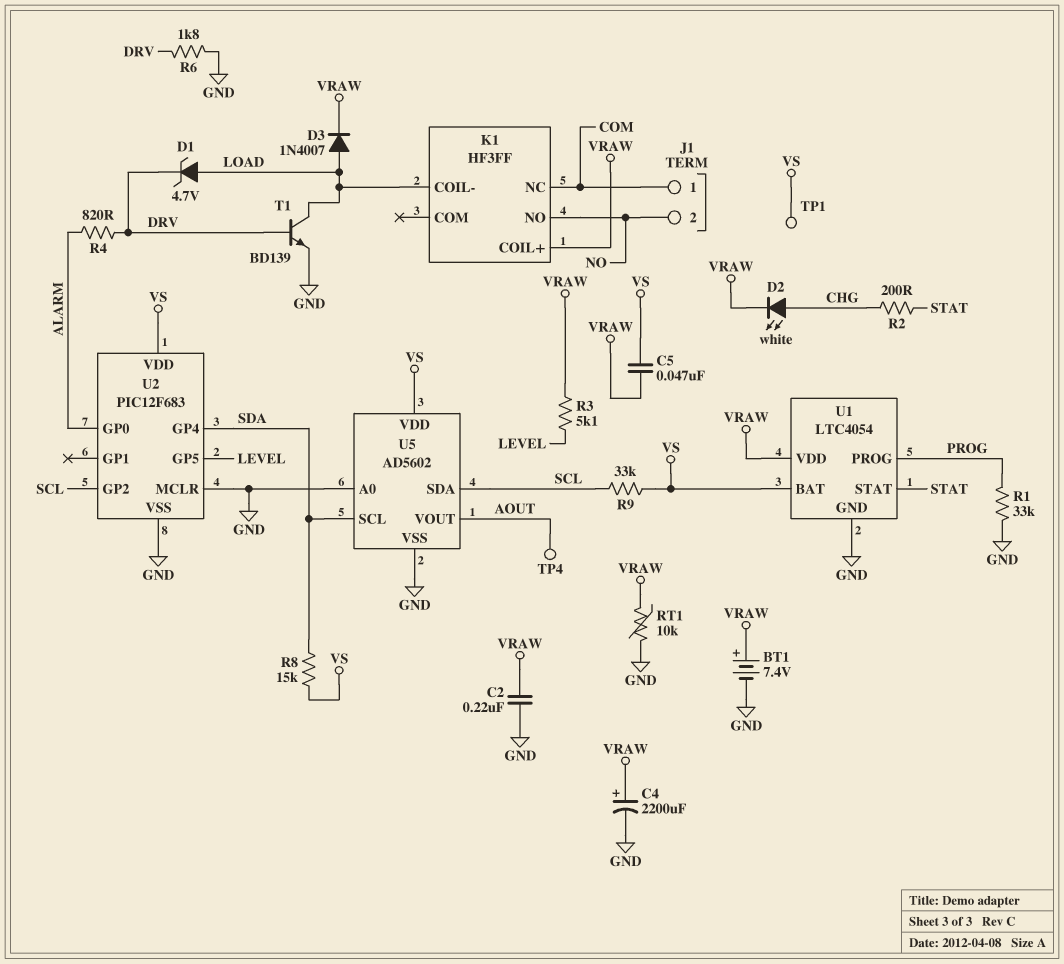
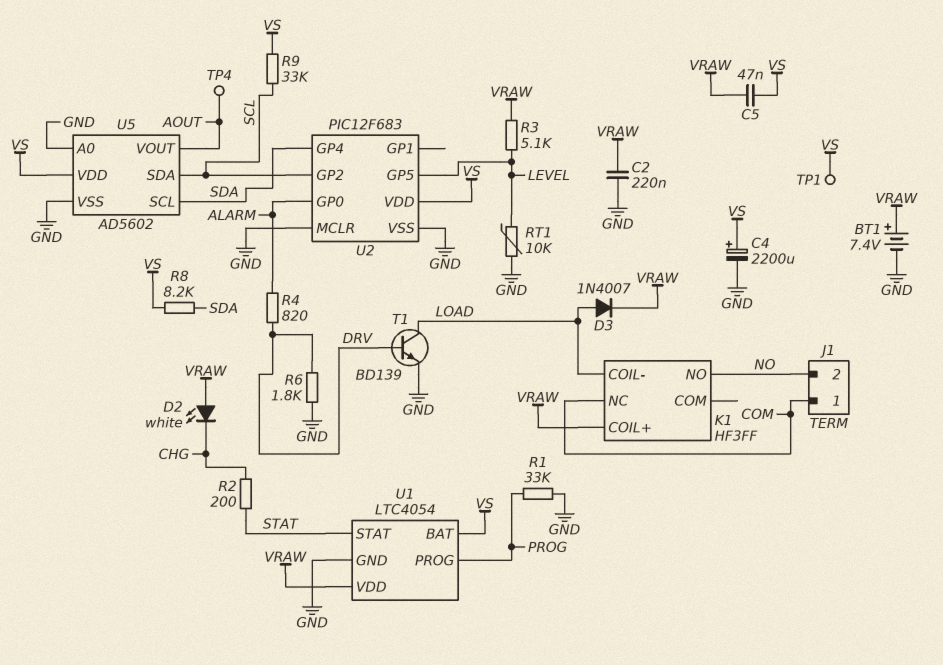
C4: 2200uF (plus VRAW, minus GND) -> 2200uF (plus VS, minus GND)
D1: zener 4.7V (A LOAD, K DRV) -> none
D2: LED white (A CHG, K VRAW) -> LED white (A VRAW, K CHG)
R8: 15k (SDA, VS) -> 8.2k (SDA, VS)
RT1: 10k (GND, VRAW) -> 10k (GND, LEVEL)

